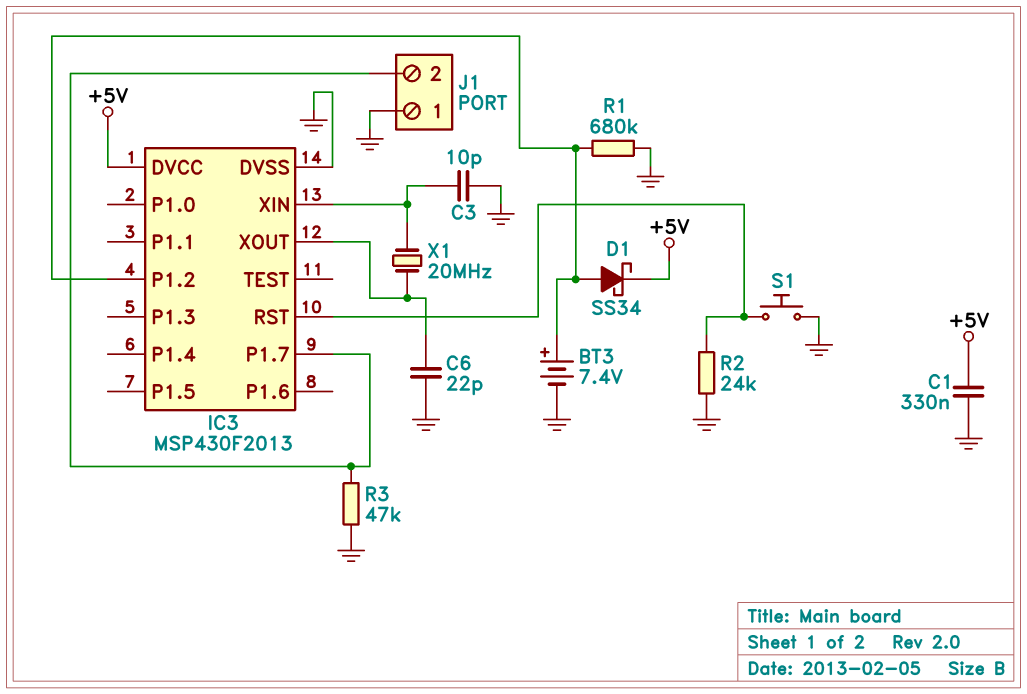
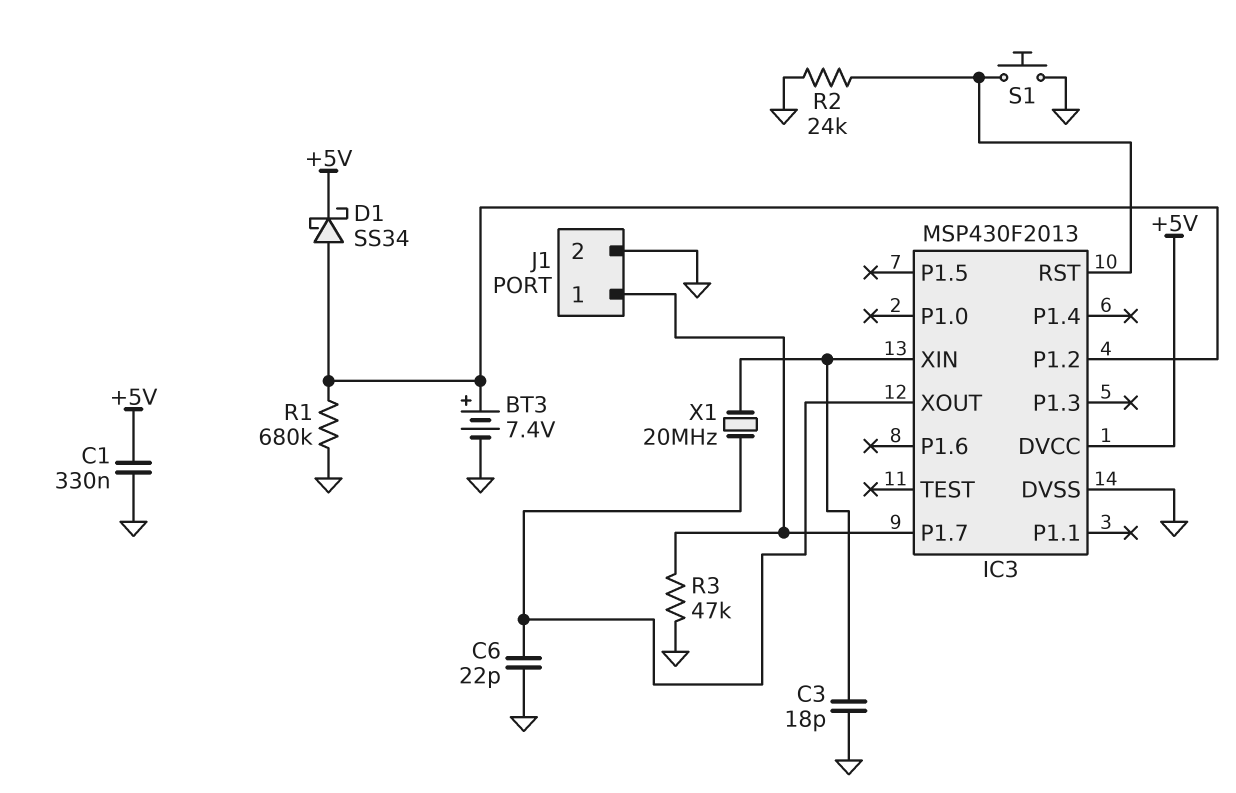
C3: 10pF (GND, IC3/XIN) -> 18pF (GND, IC3/XIN)
J1 pin 1: GND -> IC3/P1.7
J1 pin 2: IC3/P1.7 -> GND

